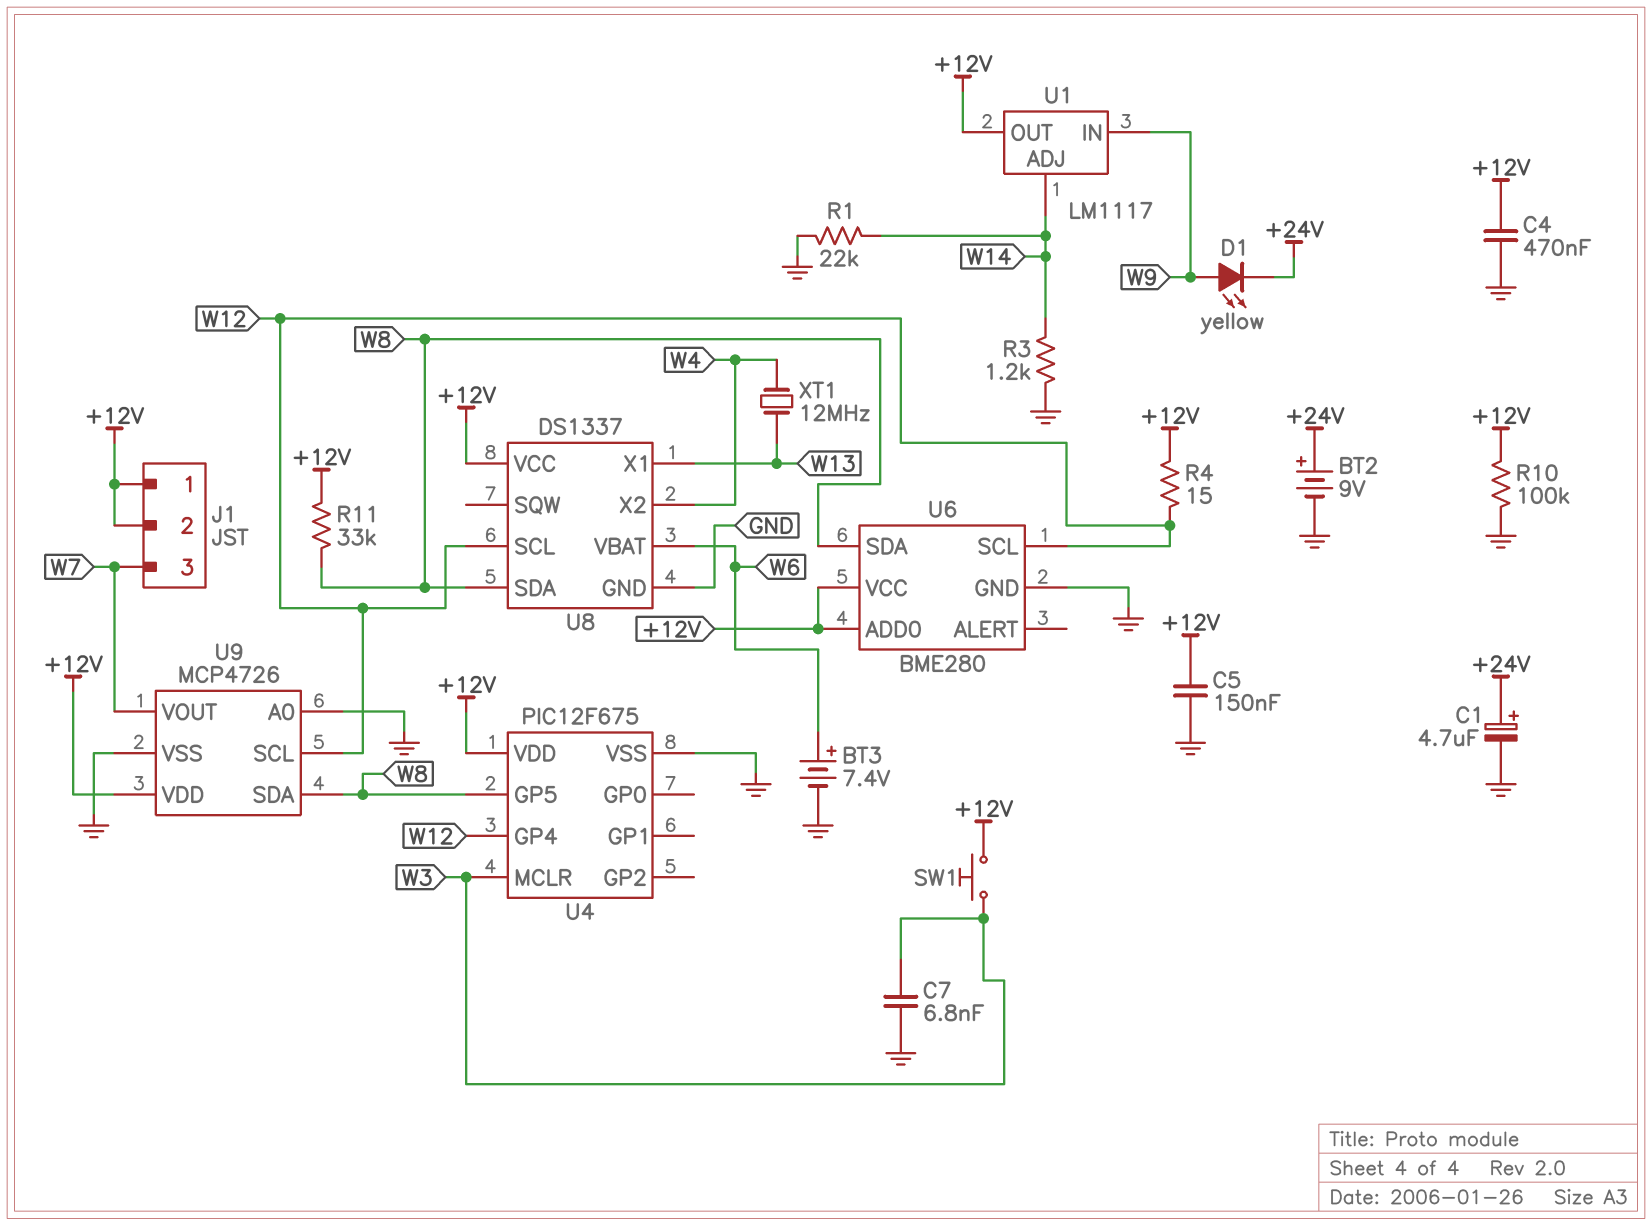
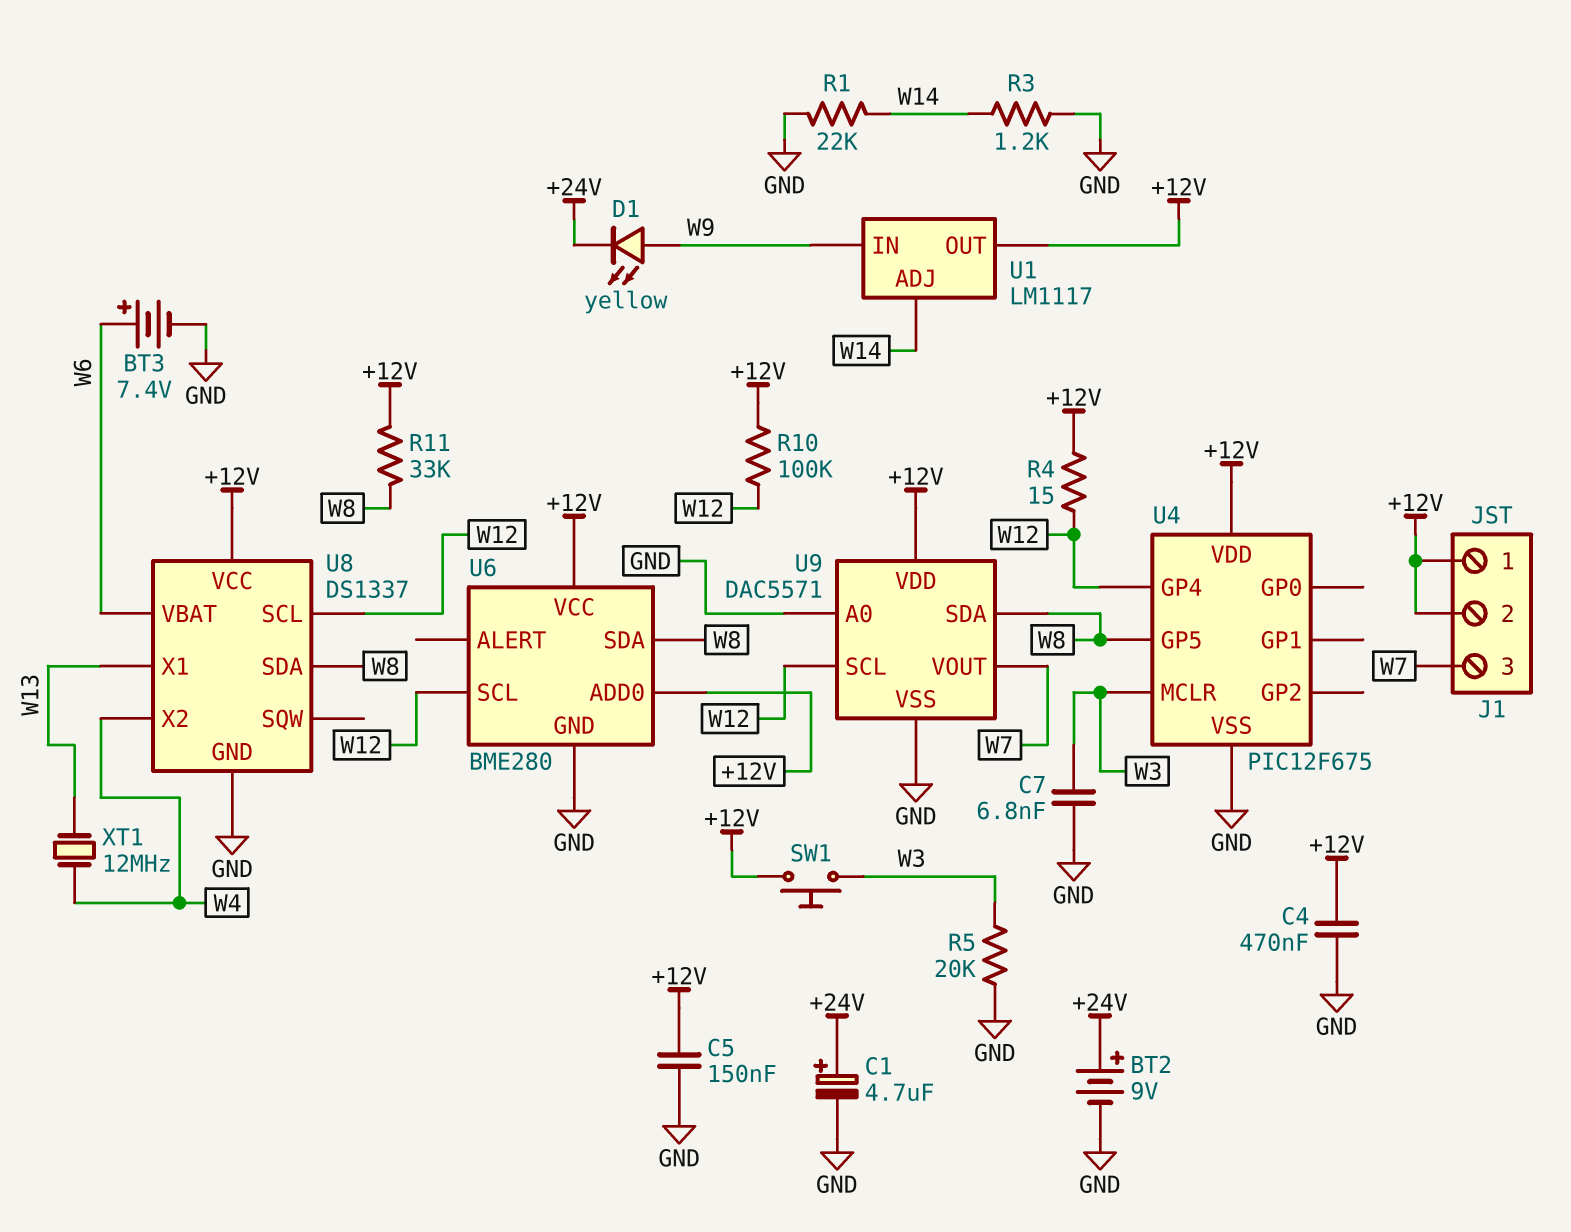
R5: none -> 20k (GND, W3)
R10: 100k (+12V, GND) -> 100k (+12V, W12)
U9: MCP4726 -> DAC5571

